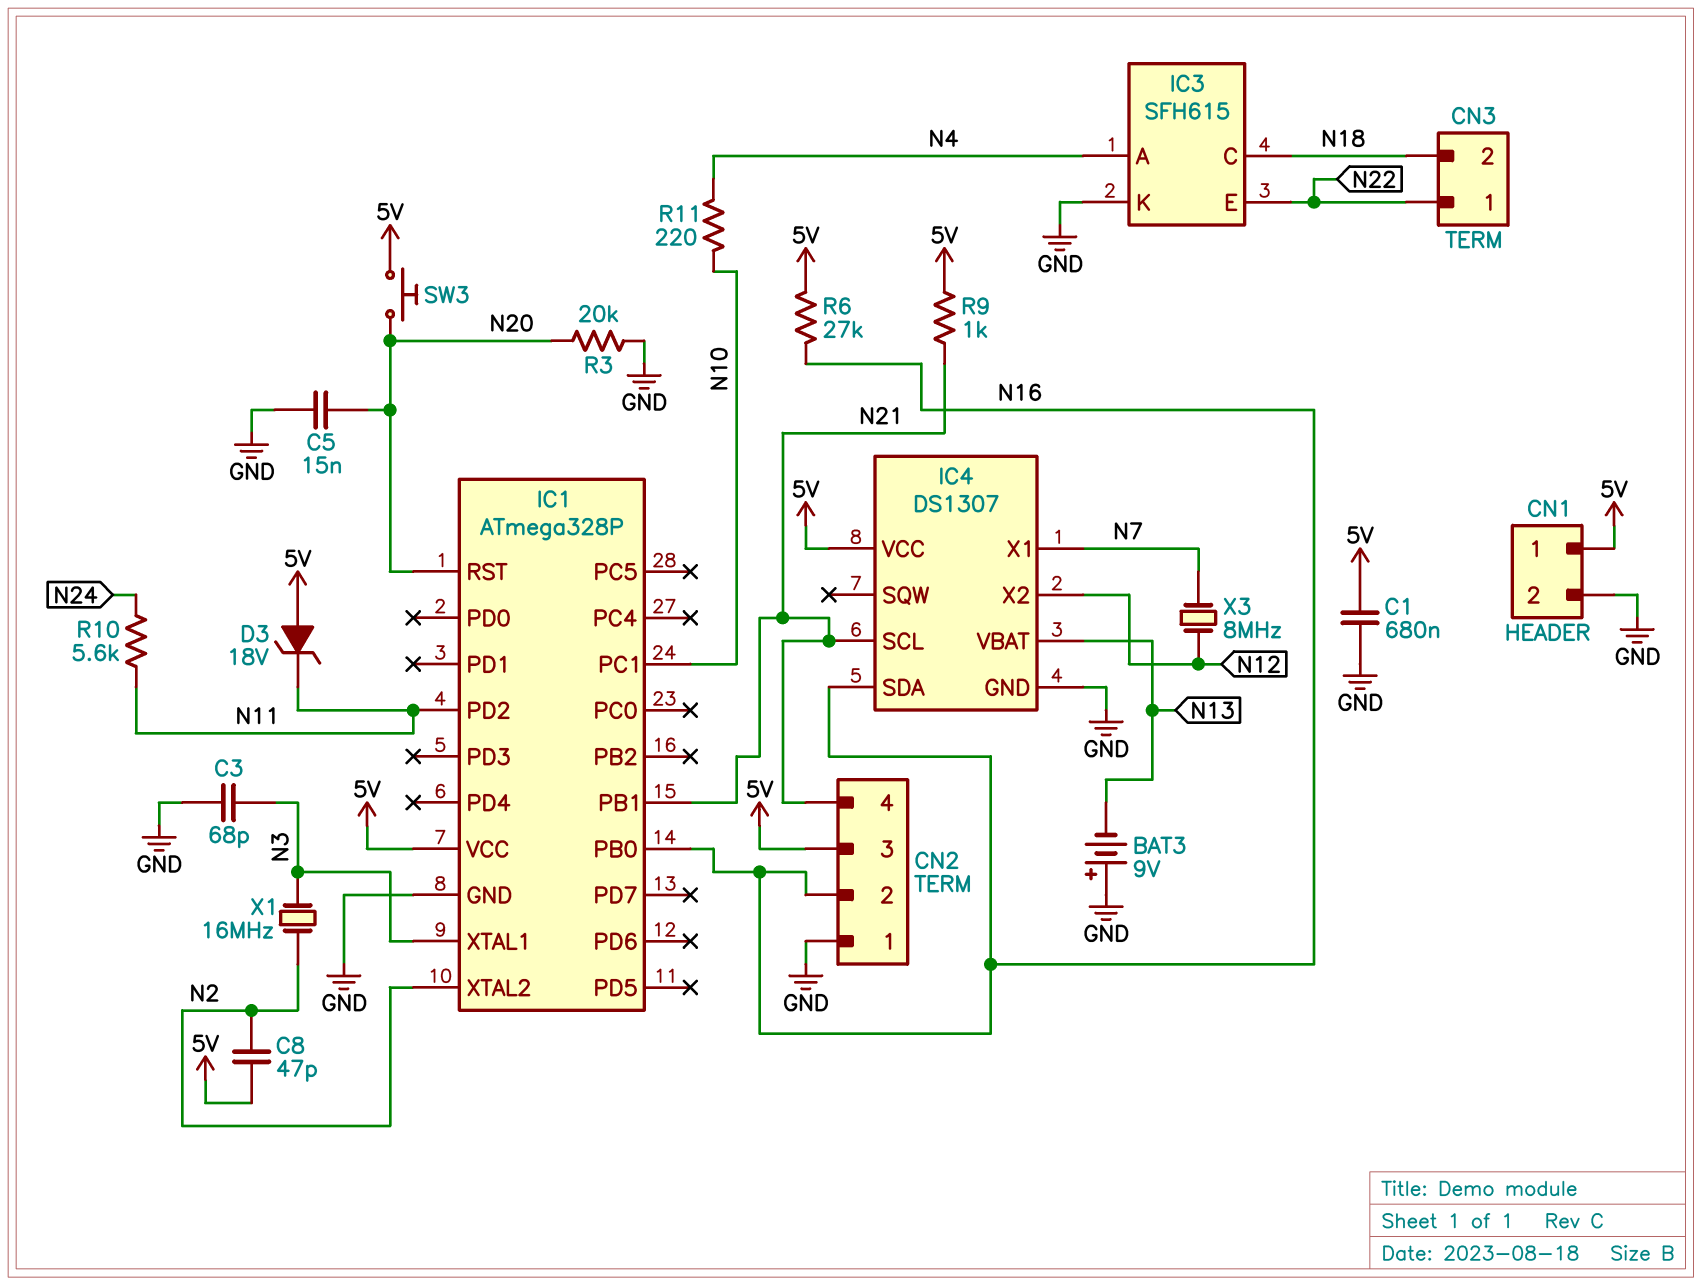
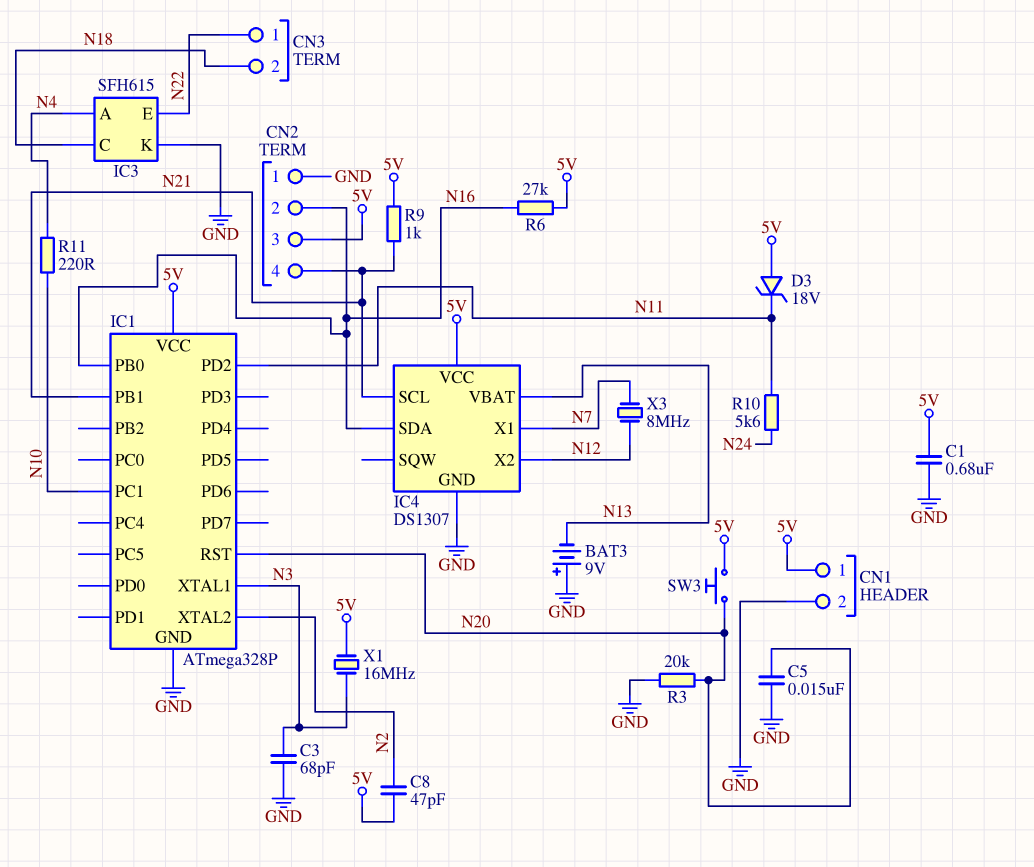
X1: 16MHz (N2, N3) -> 16MHz (5V, N3)

